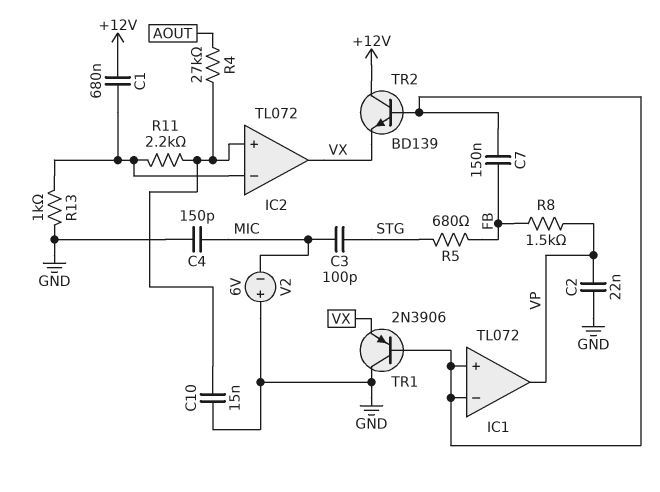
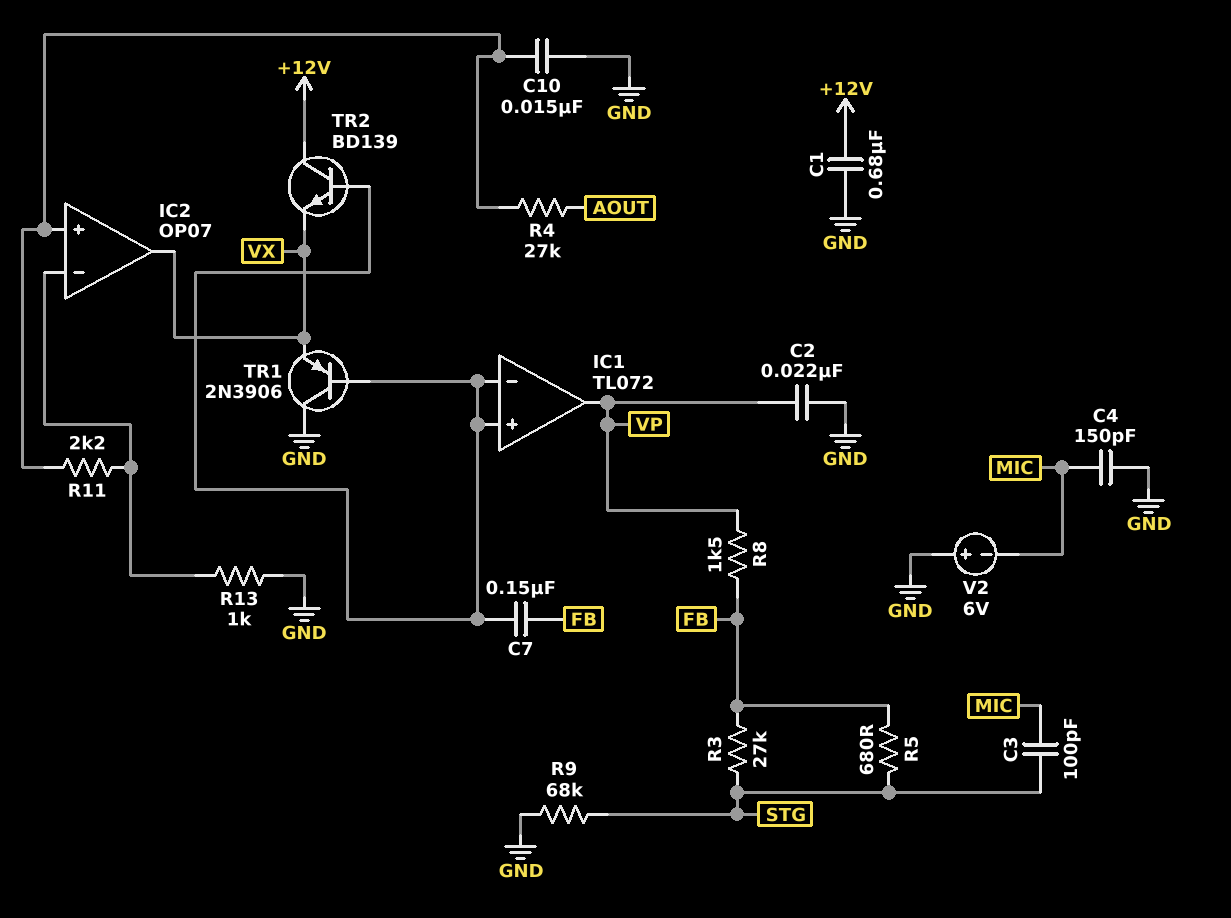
C1: 680nF (+12V, IC2/in-) -> 680nF (+12V, GND)
IC2: TL072 -> OP07
R3: none -> 27k (FB, STG)
R9: none -> 68k (GND, STG)

